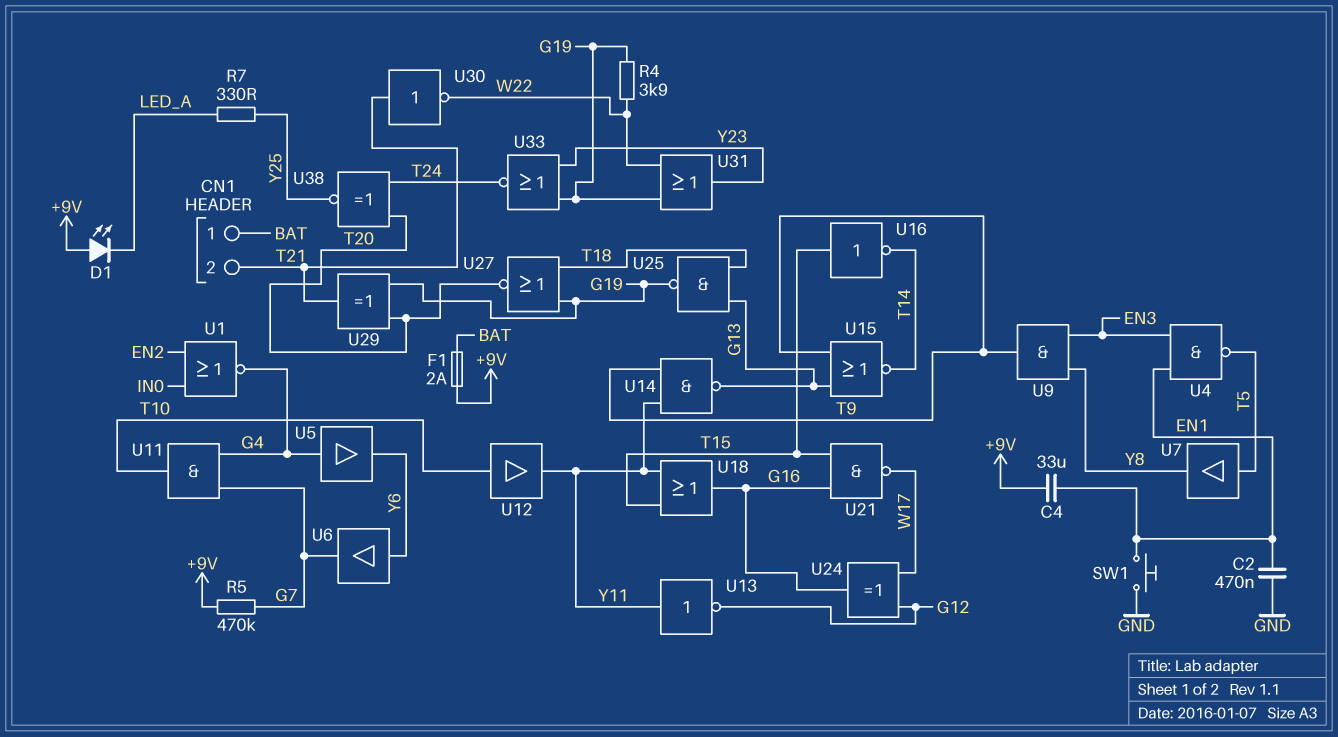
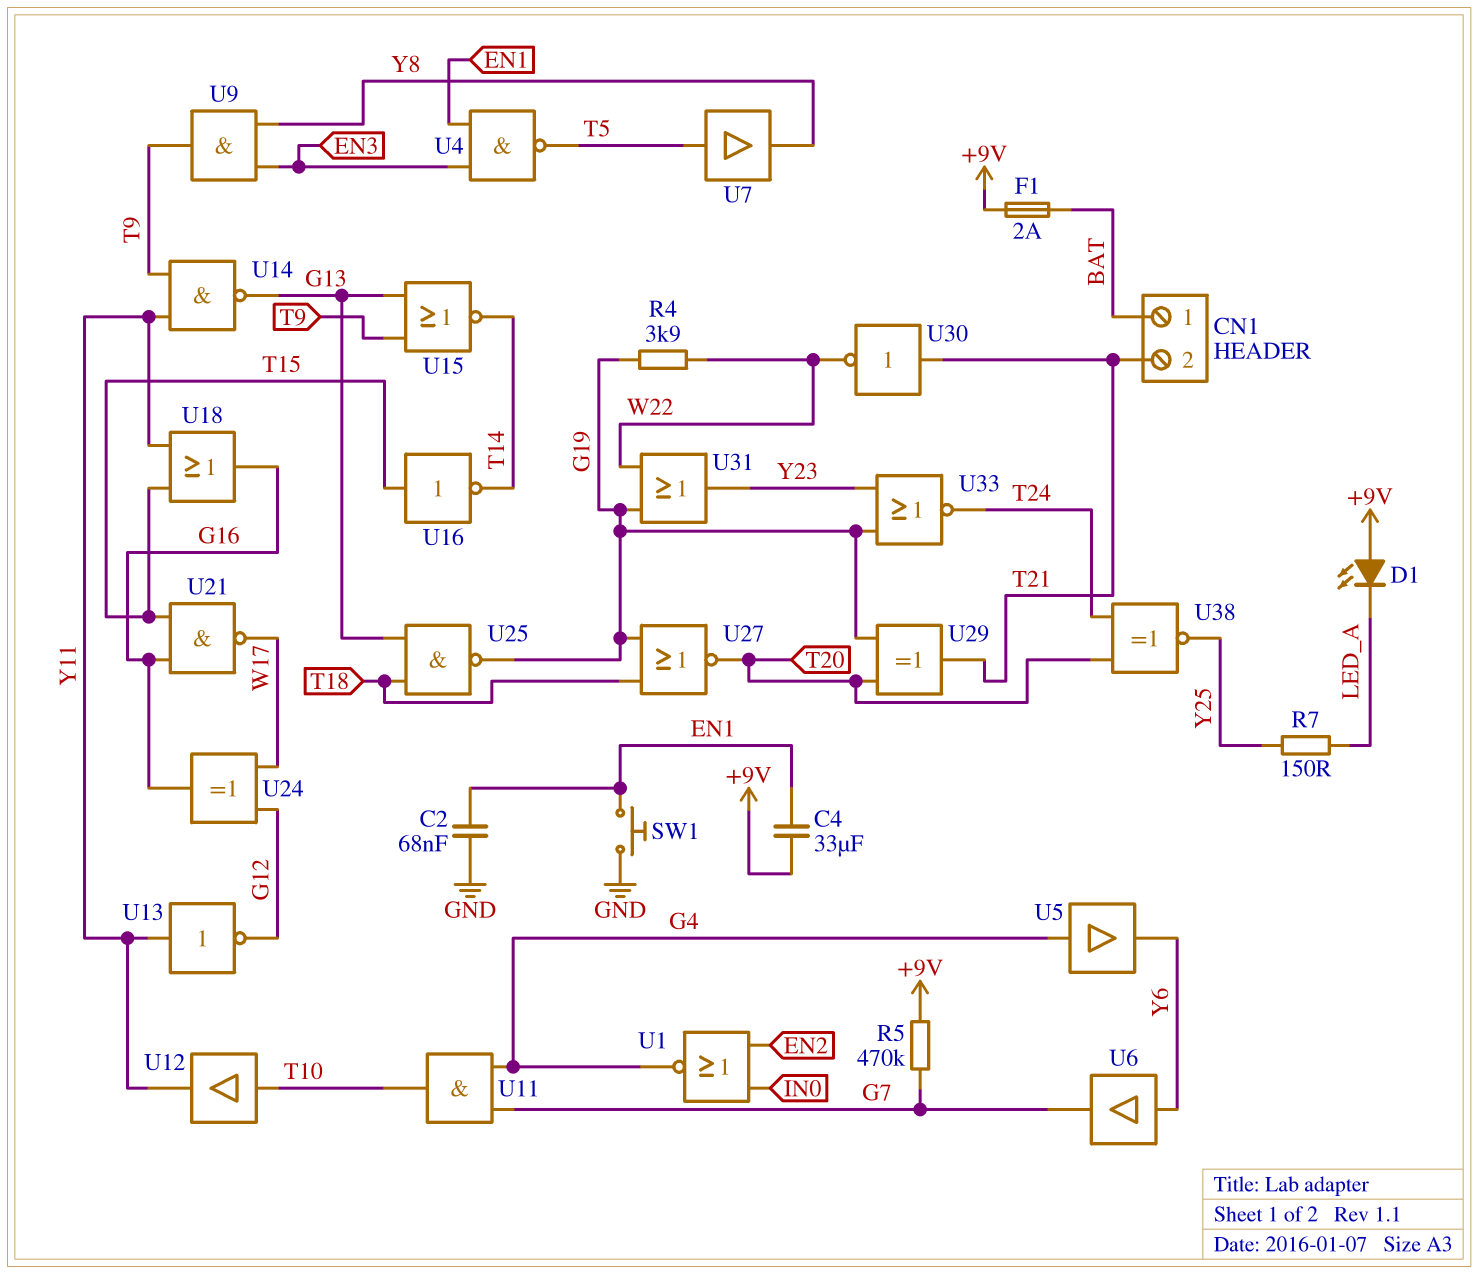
C2: 470nF (EN1, GND) -> 68nF (EN1, GND)
R7: 330 (LED_A, Y25) -> 150 (LED_A, Y25)

